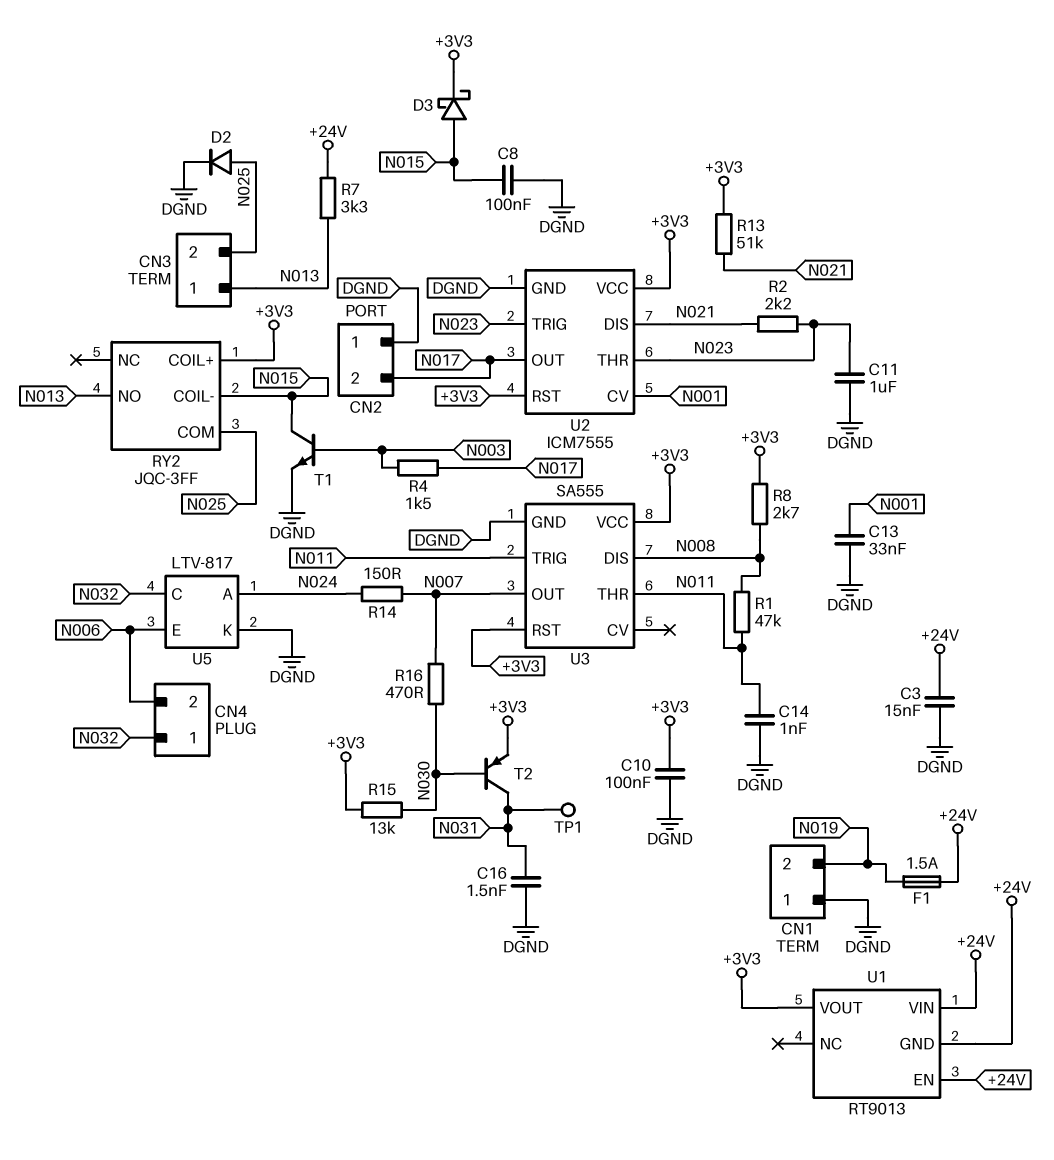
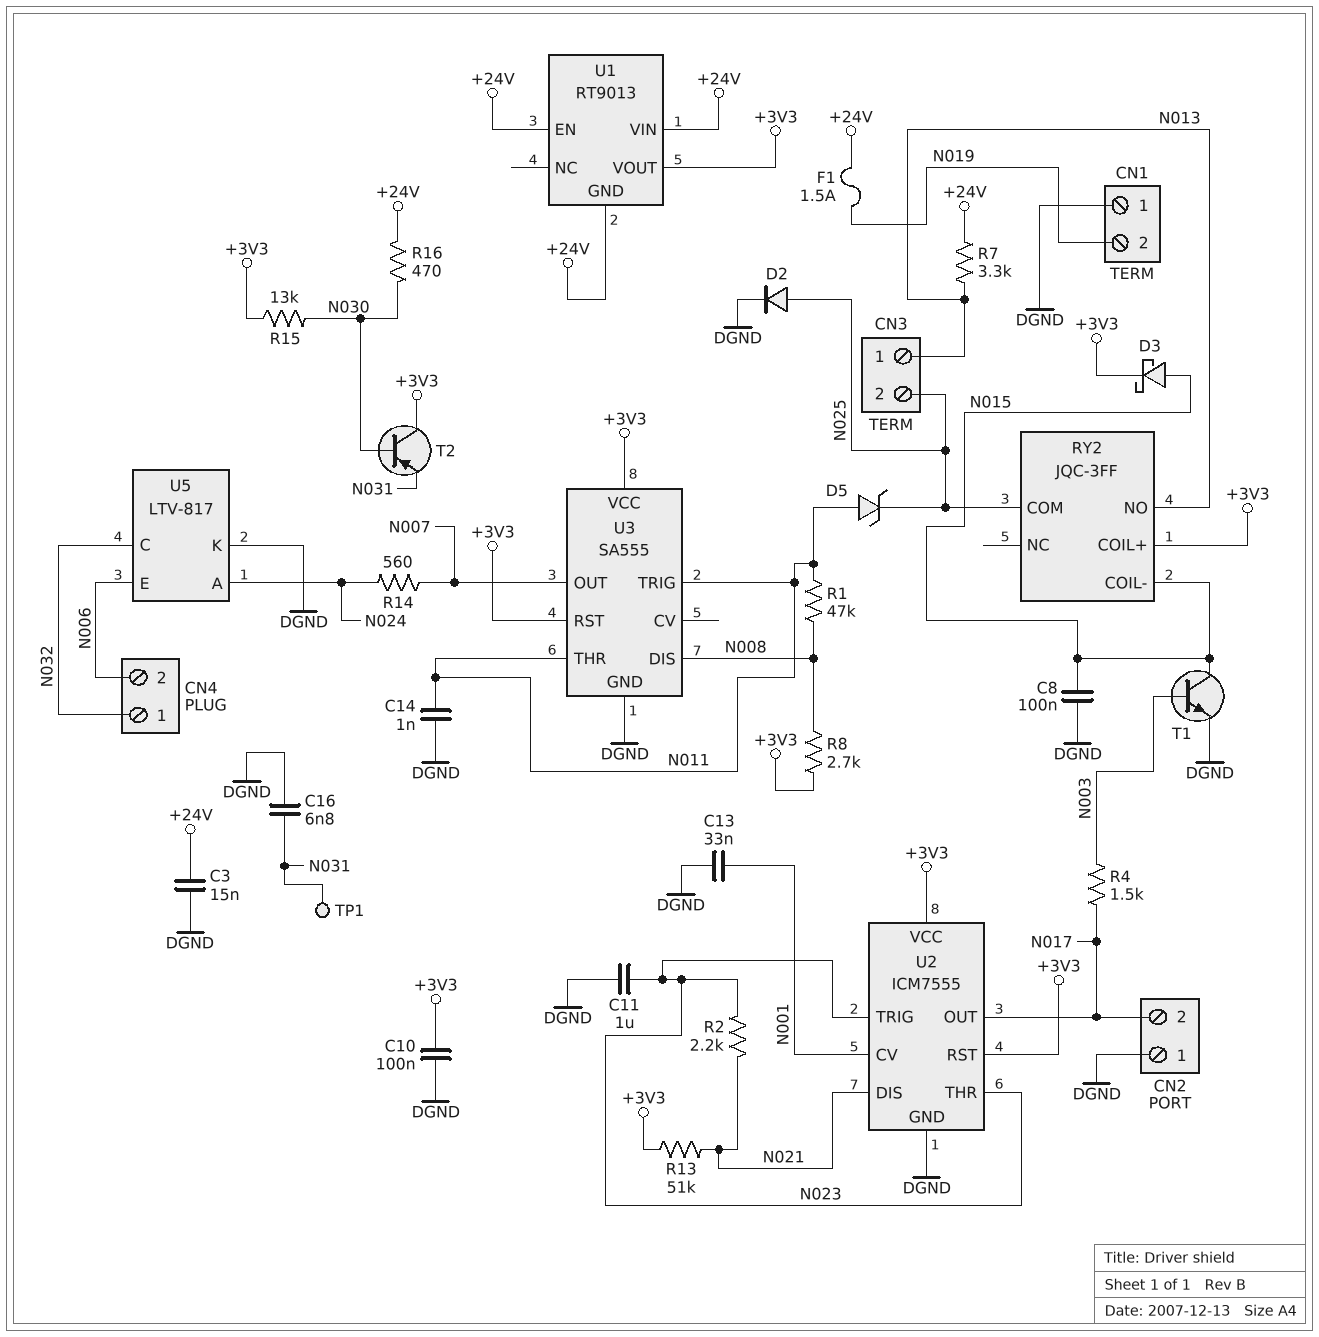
C16: 1.5nF (DGND, N031) -> 6.8nF (DGND, N031)
D5: none -> zener (A N011, K N025)
R14: 150 (N007, N024) -> 560 (N007, N024)
R16: 470 (N007, N030) -> 470 (+24V, N030)
T2: PNP (B N030, C N031, E +3V3) -> PNP (B N030, C +3V3, E N031)

